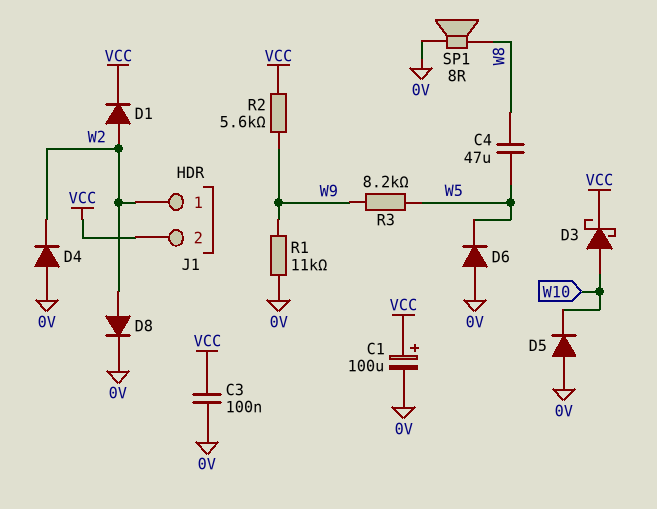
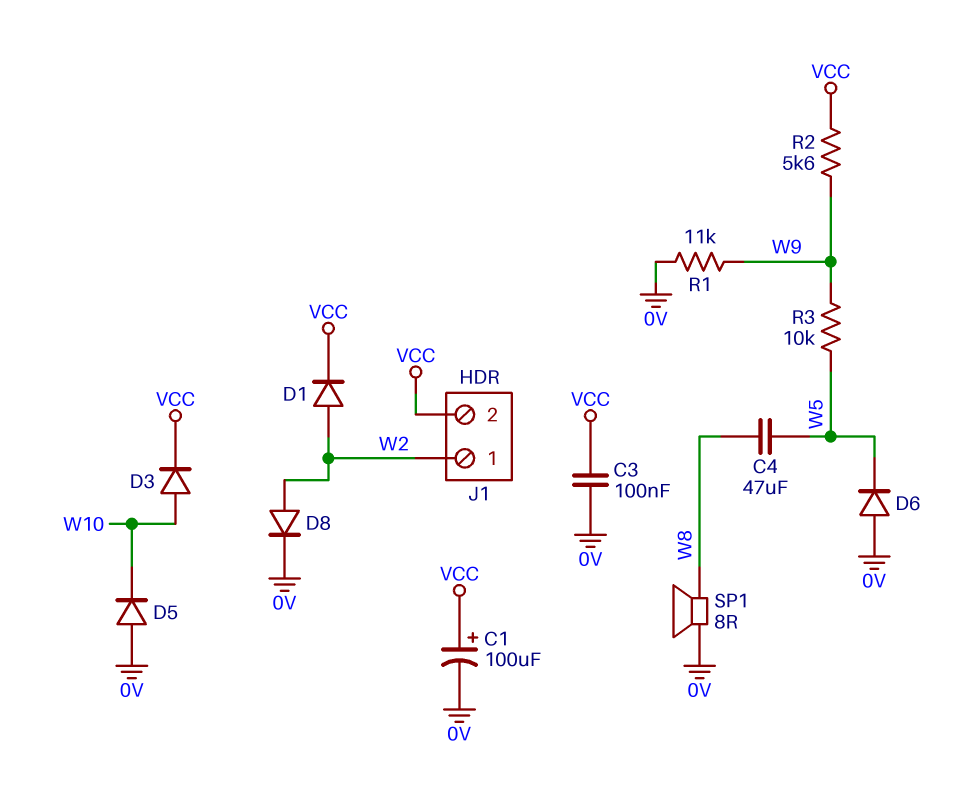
D3: schottky (A W10, K VCC) -> diode (A W10, K VCC)
D4: diode (A 0V, K W2) -> none
R3: 8.2k (W5, W9) -> 10k (W5, W9)

